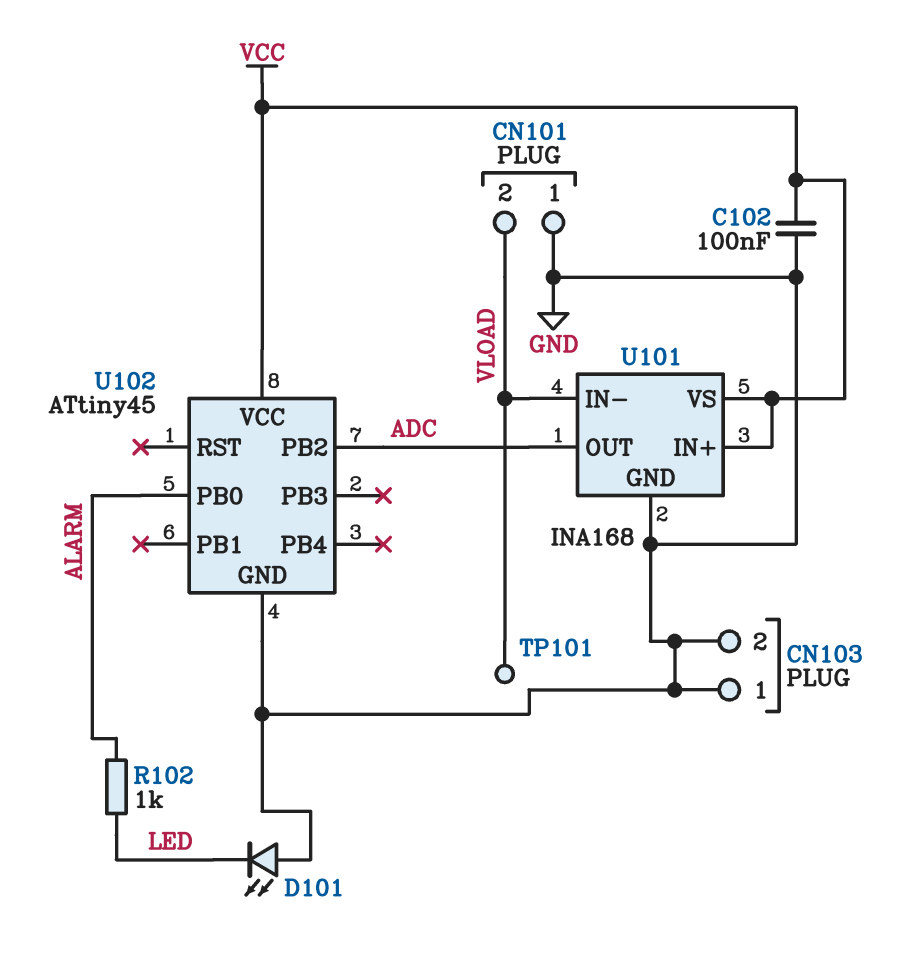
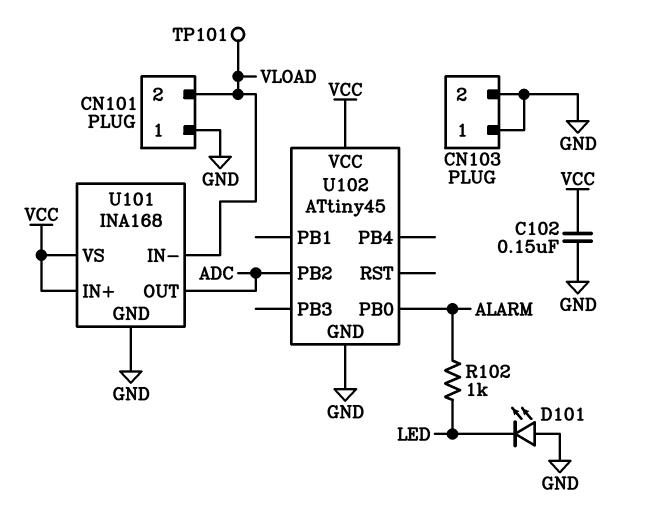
C102: 100nF (GND, VCC) -> 150nF (GND, VCC)

